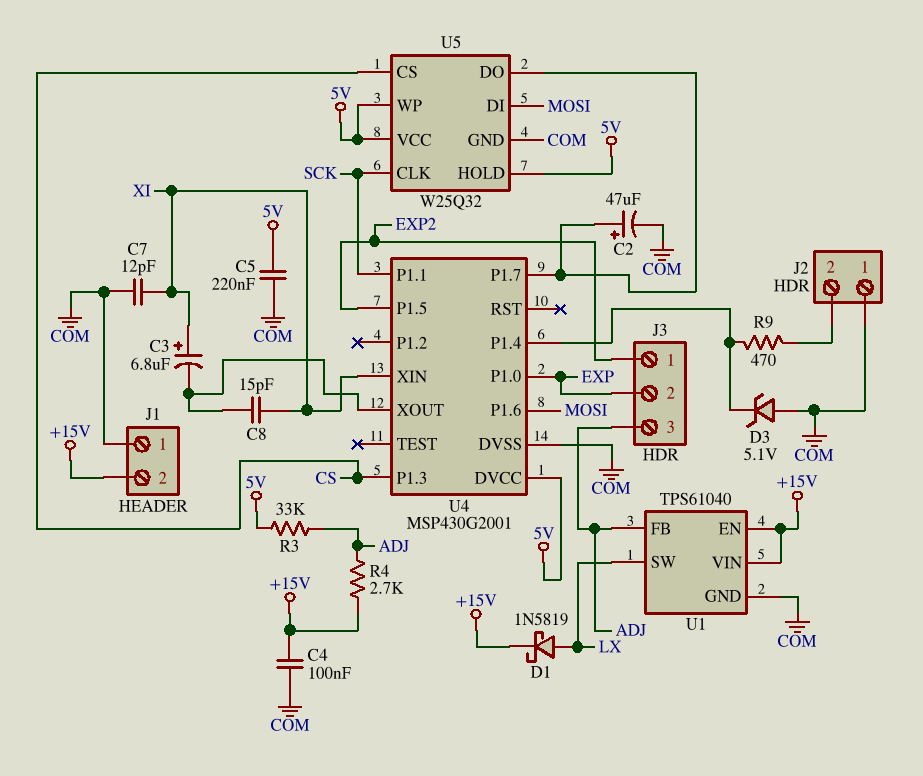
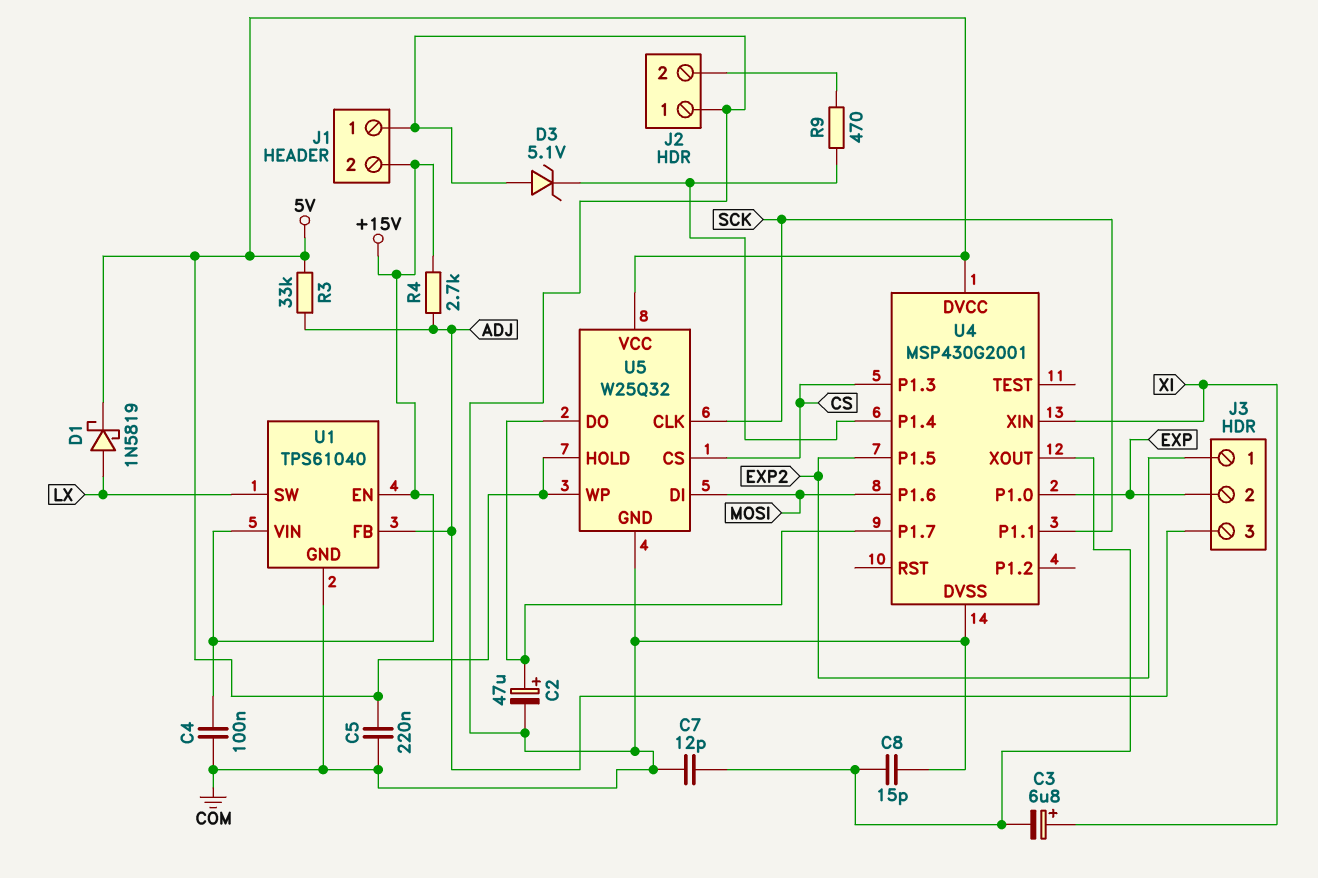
C7: 12pF (COM, XI) -> 12pF (COM, U4/XOUT)
C8: 15pF (U4/XOUT, XI) -> 15pF (COM, U4/XOUT)
D1: schottky 1N5819 (A LX, K +15V) -> schottky 1N5819 (A LX, K 5V)

